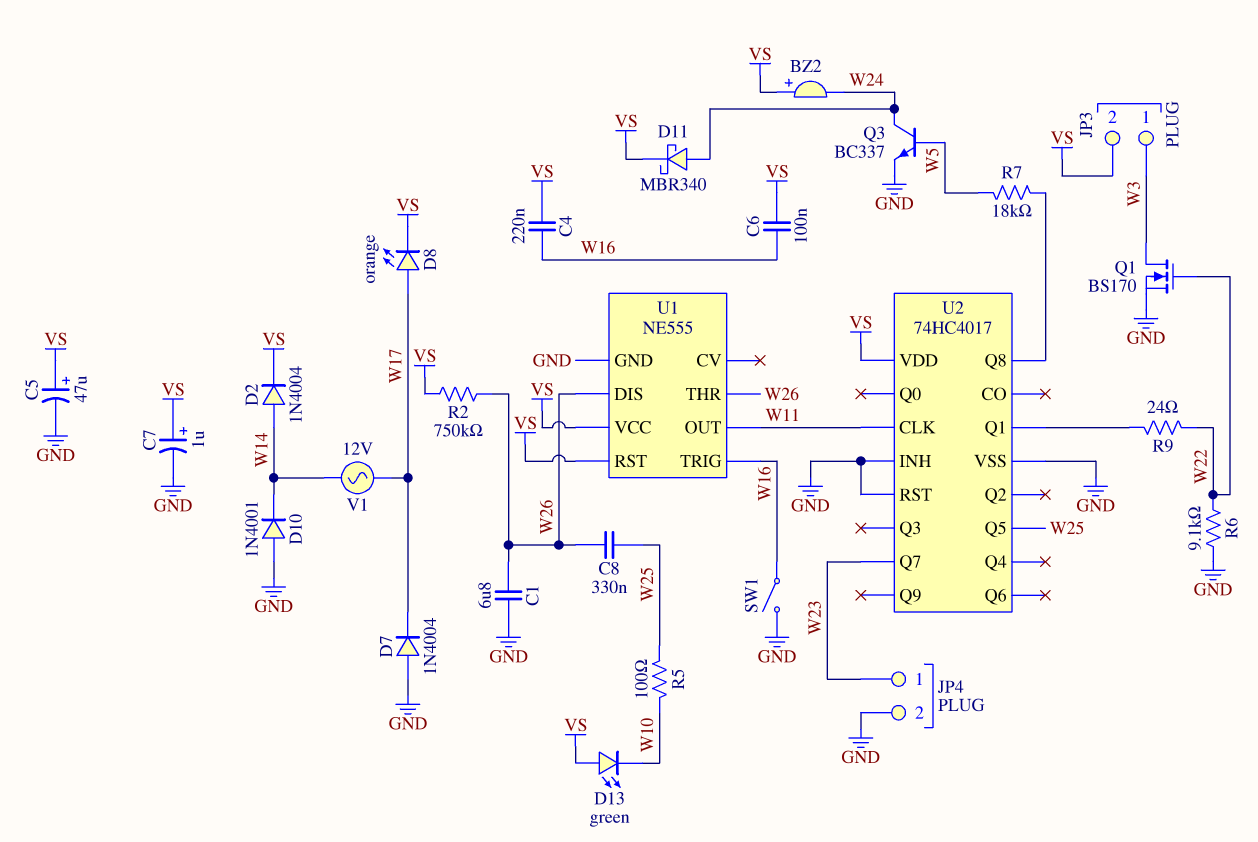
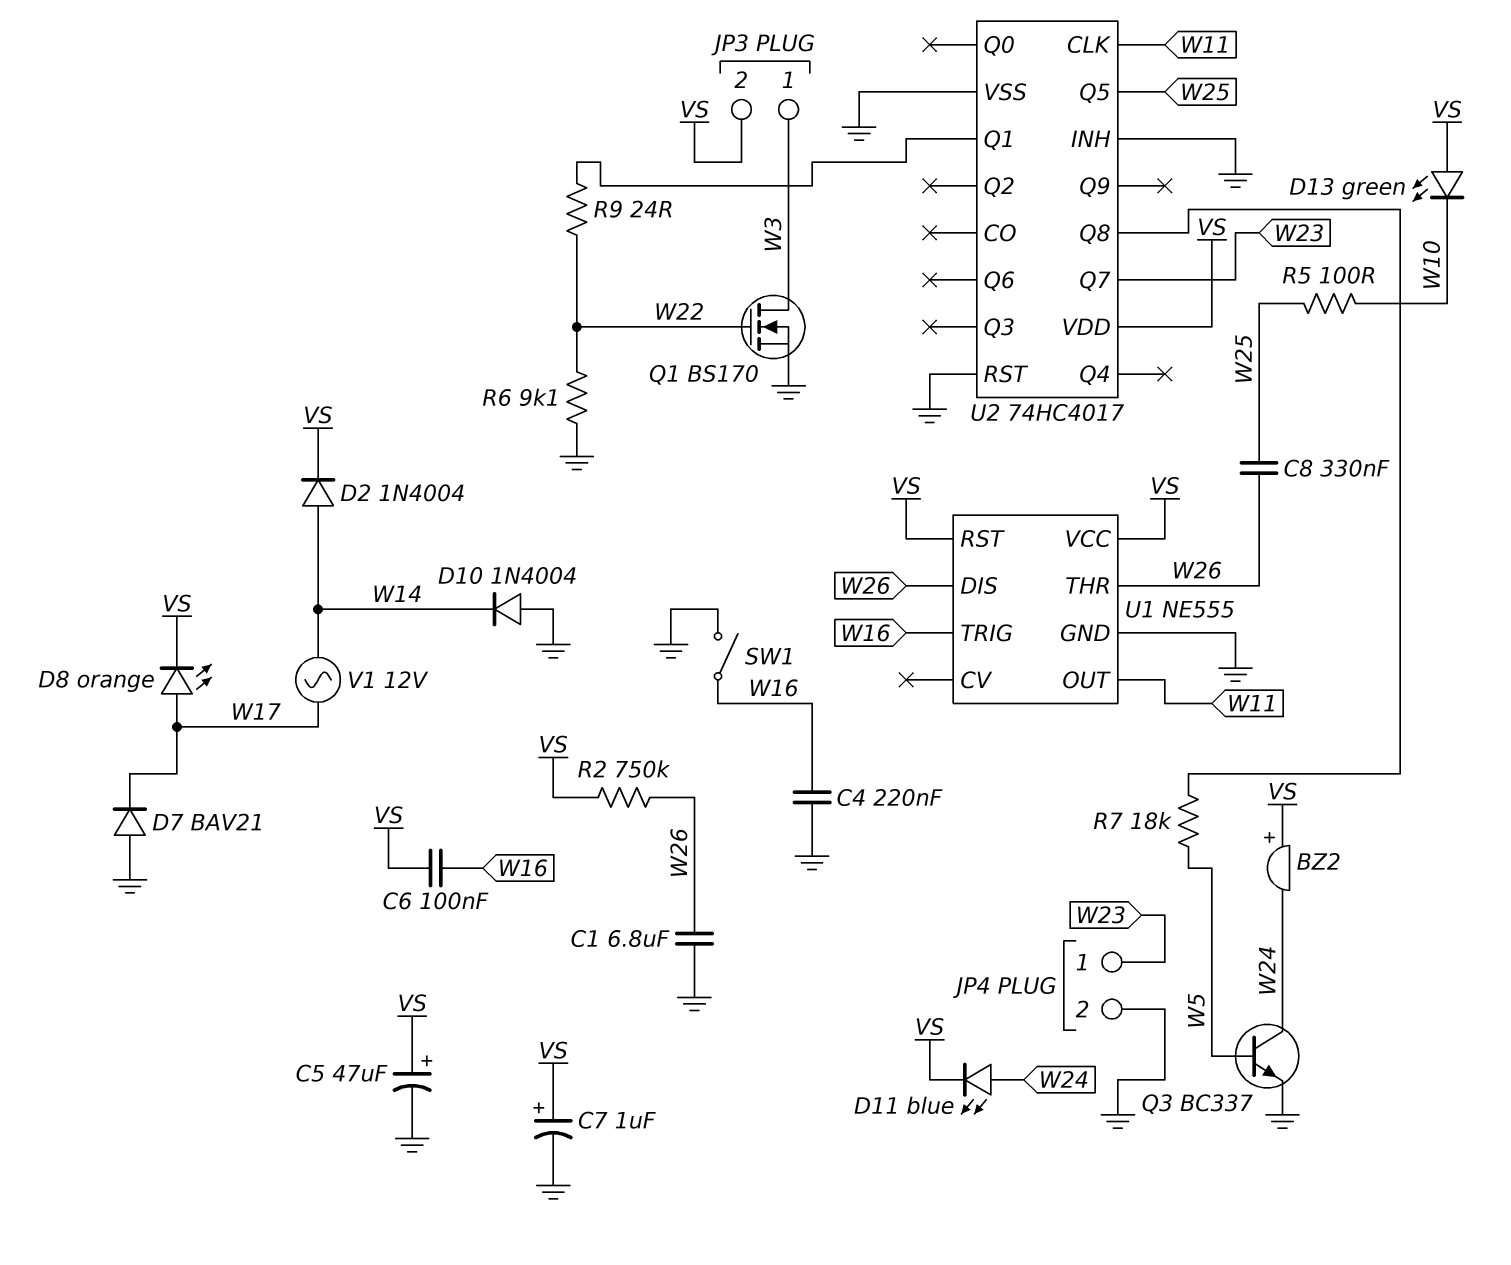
C4: 220nF (VS, W16) -> 220nF (GND, W16)
D7: diode 1N4004 (A GND, K W17) -> diode BAV21 (A GND, K W17)
D10: diode 1N4001 (A GND, K W14) -> diode 1N4004 (A GND, K W14)
D11: schottky MBR340 (A W24, K VS) -> LED blue (A W24, K VS)

